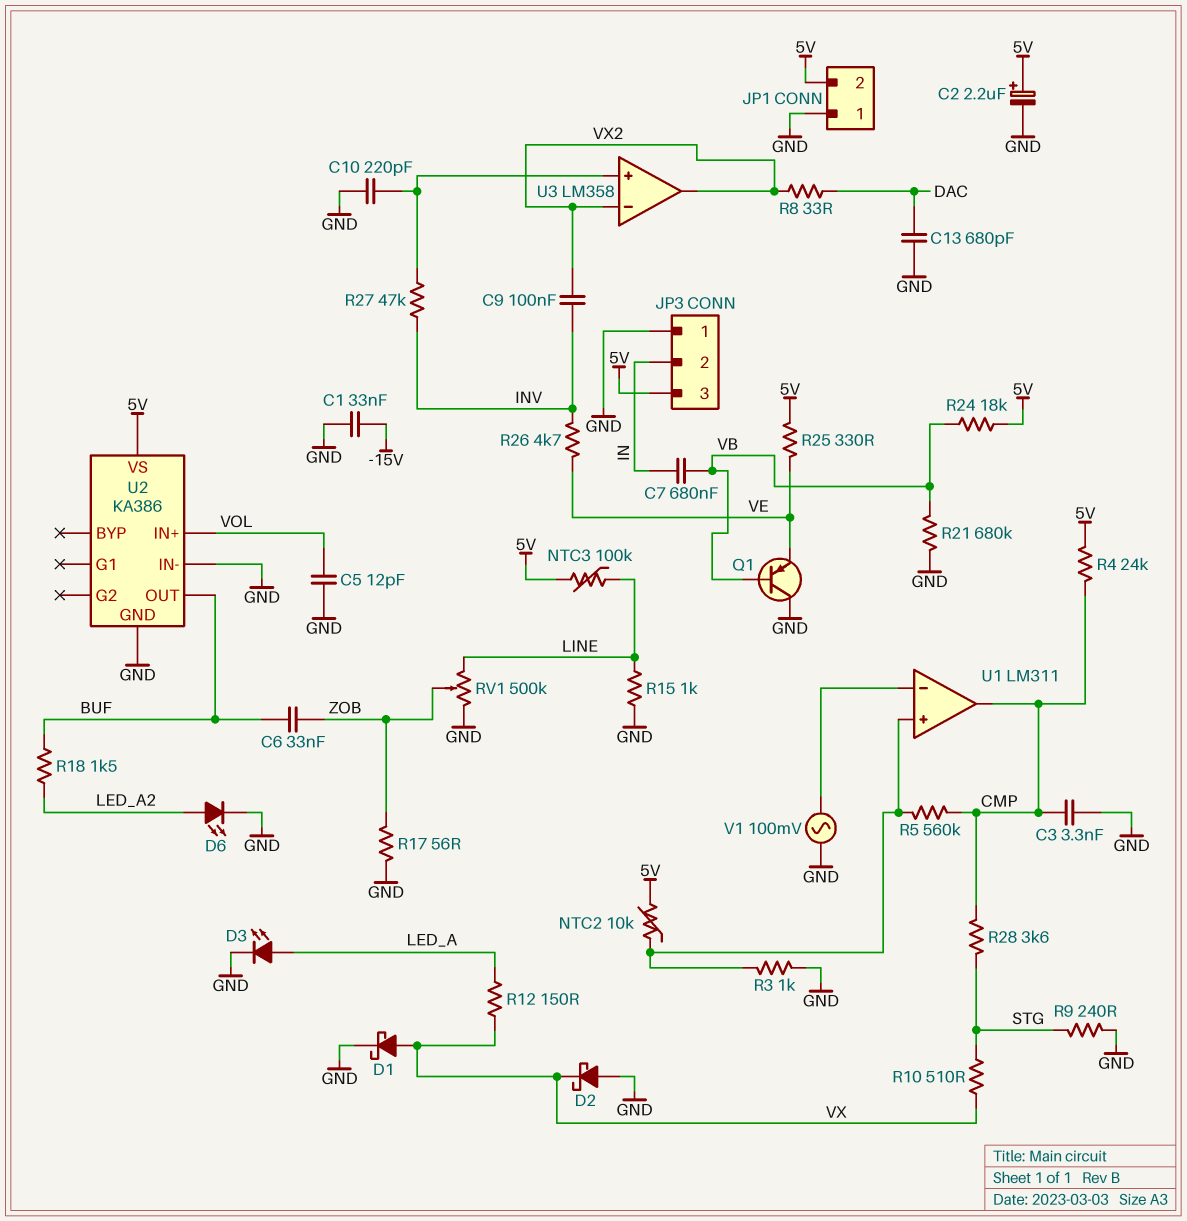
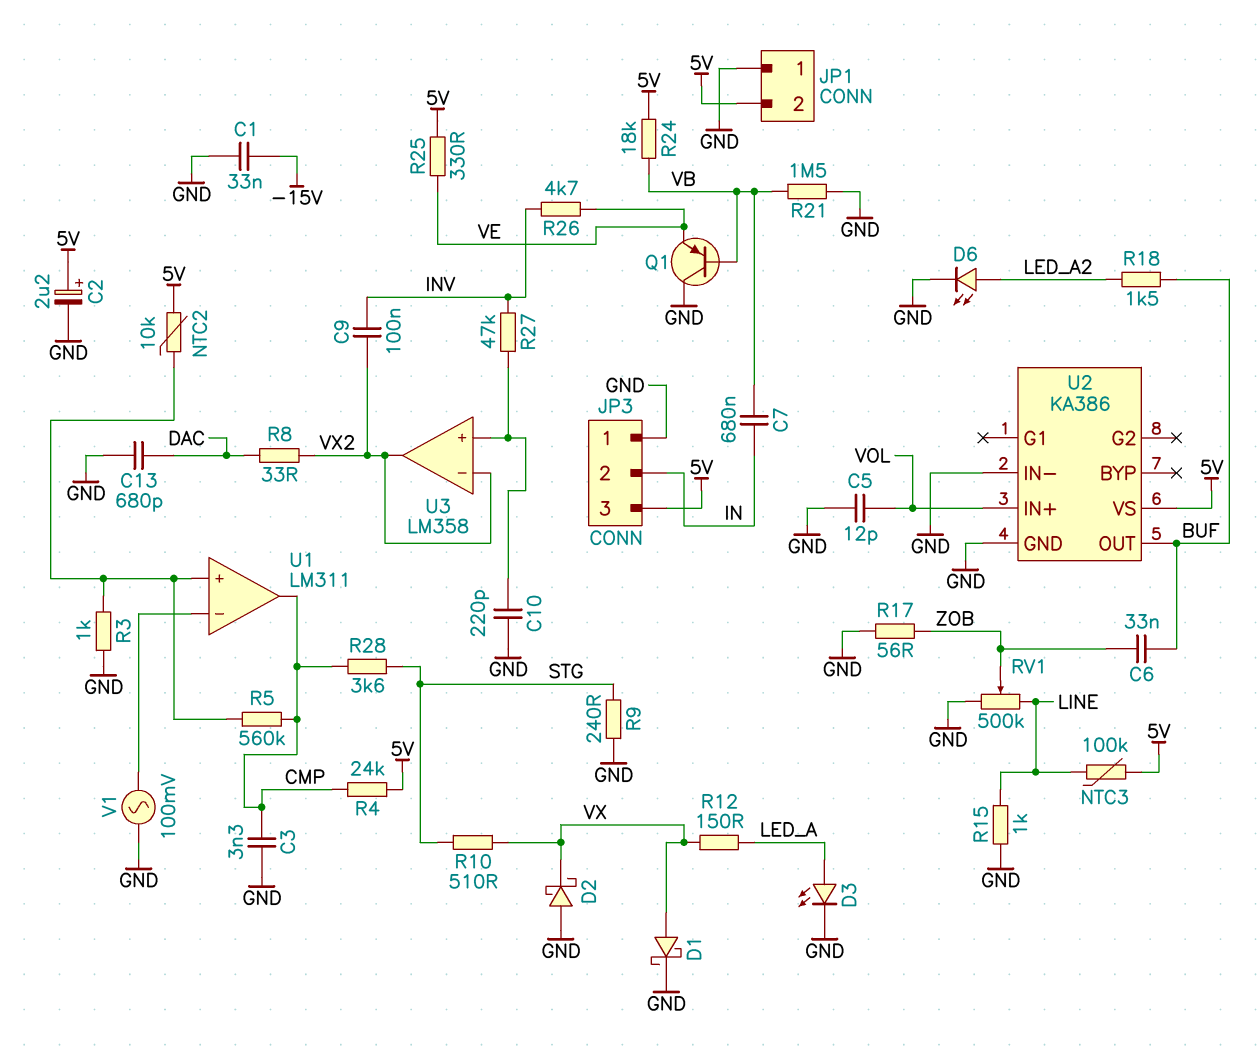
R21: 680k (GND, VB) -> 1.5M (GND, VB)

